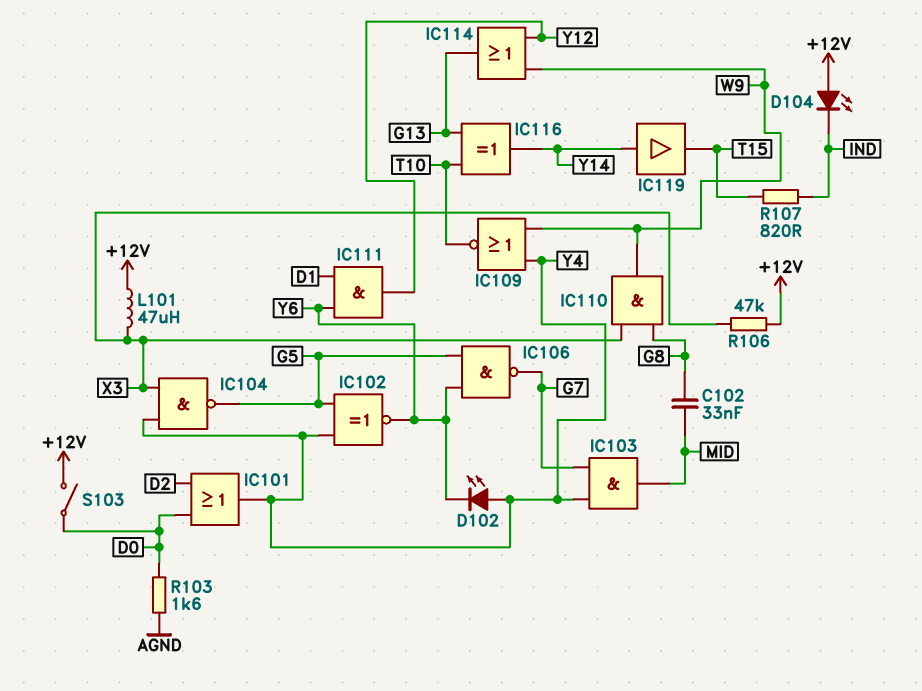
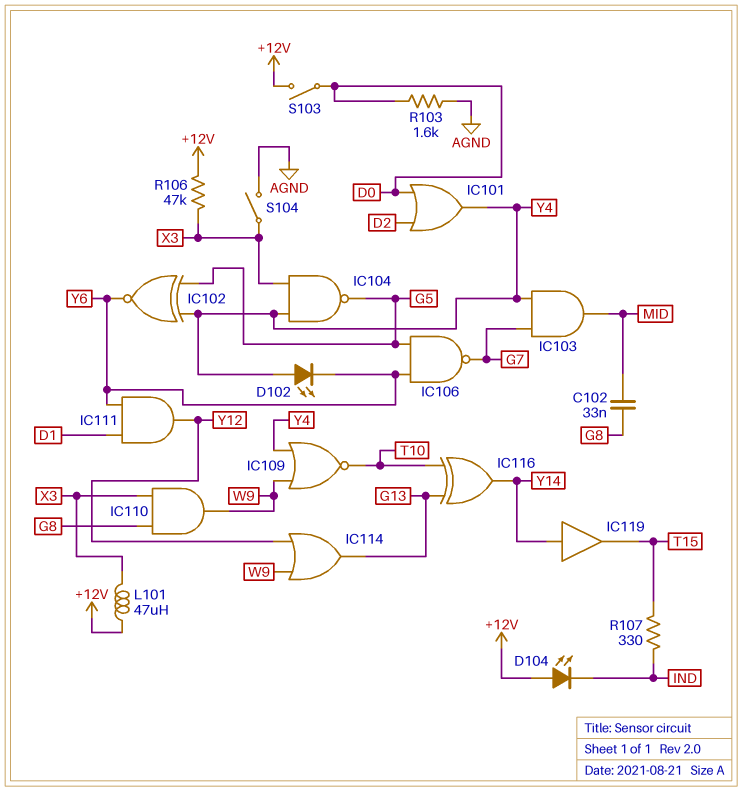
R107: 820 (IND, T15) -> 330 (IND, T15)
S104: none -> switch (AGND, X3)

